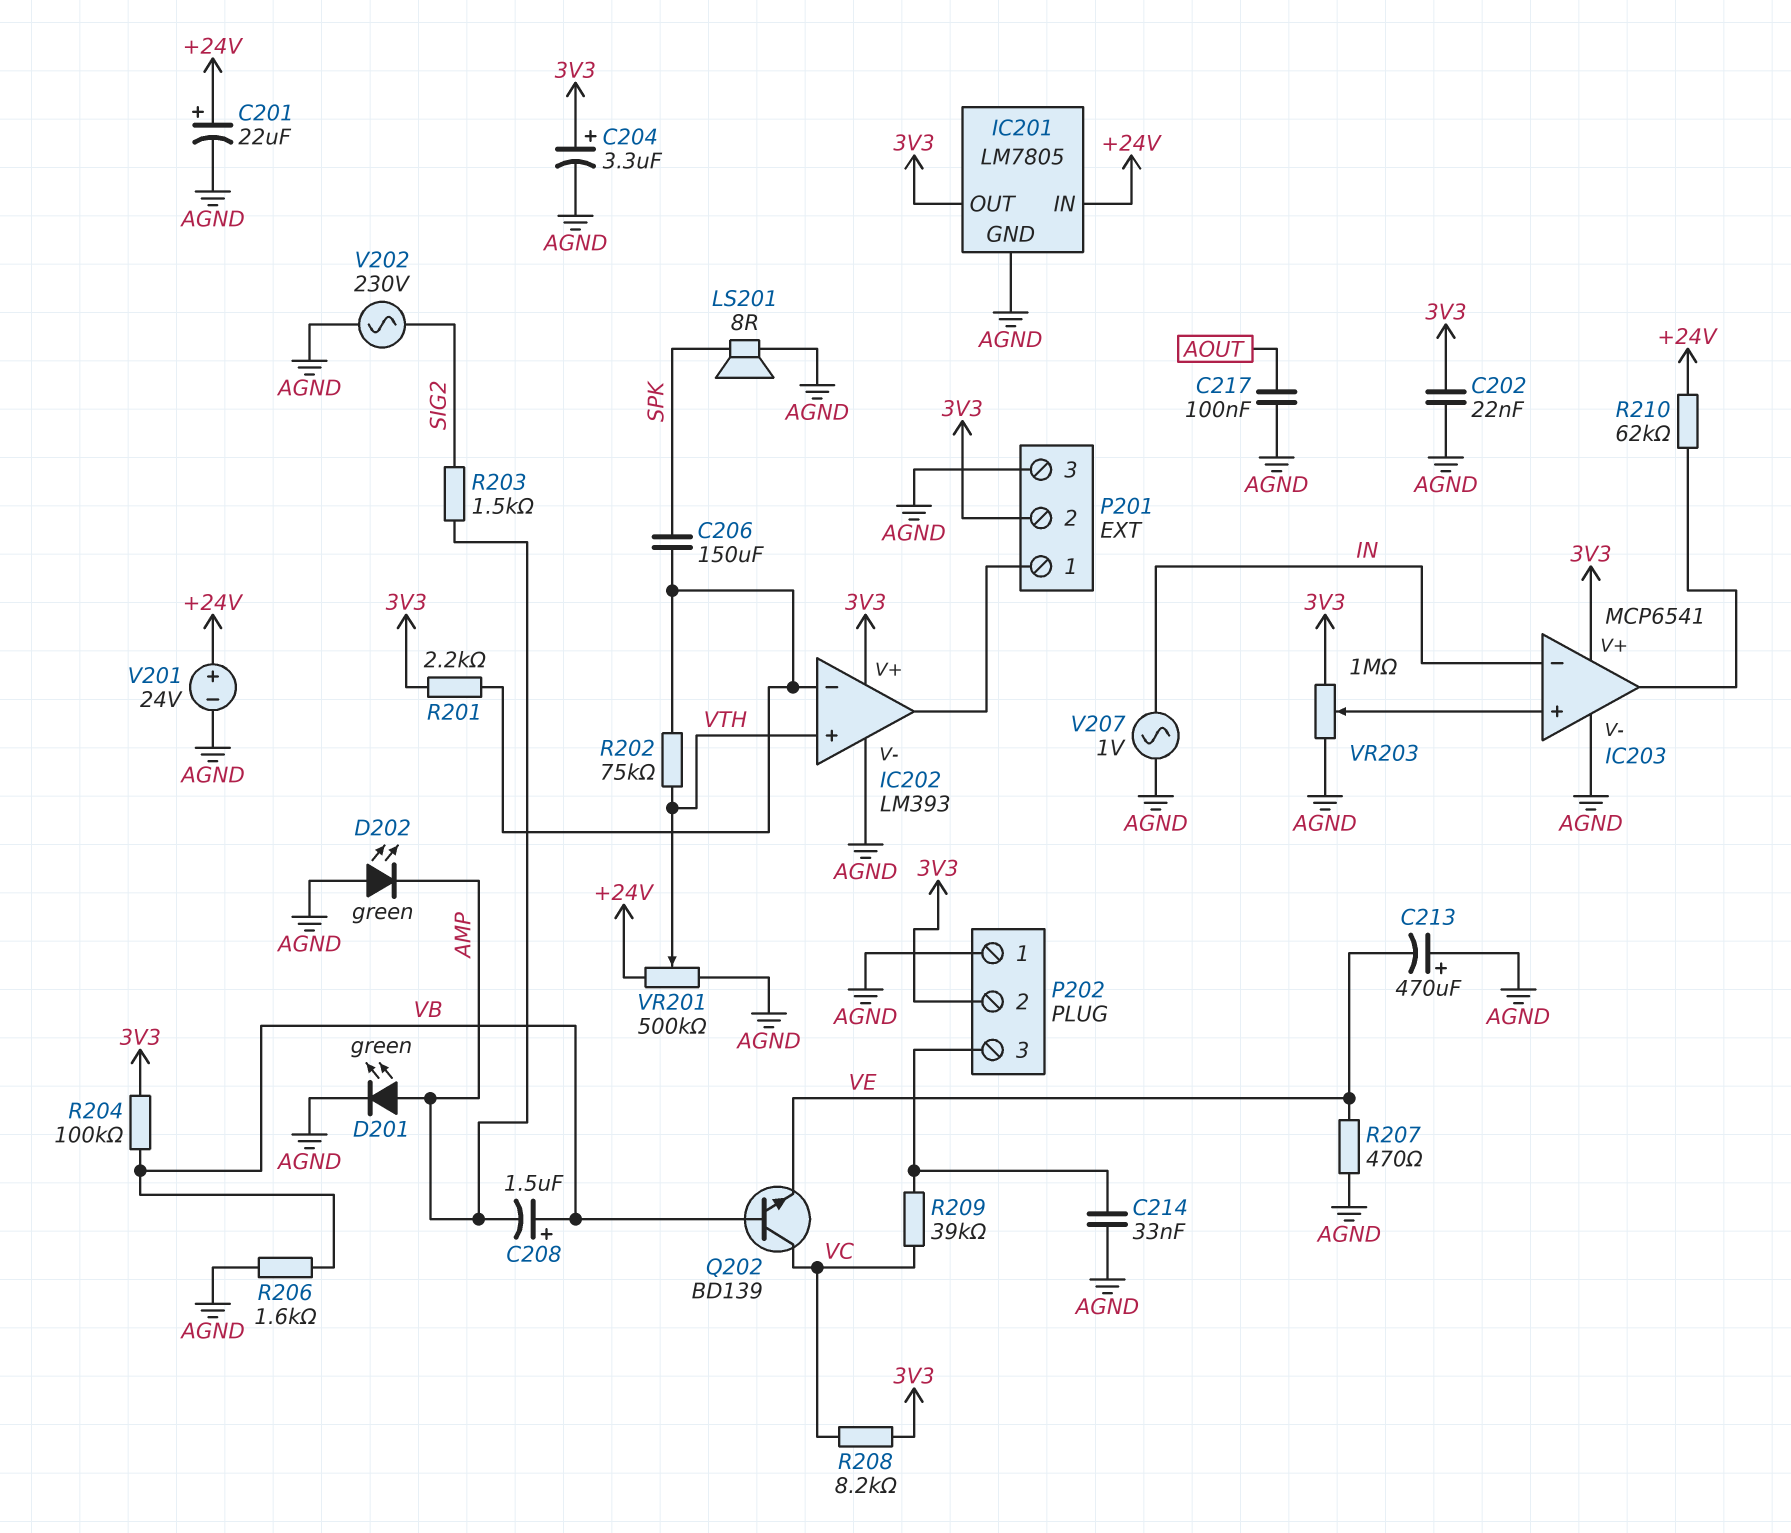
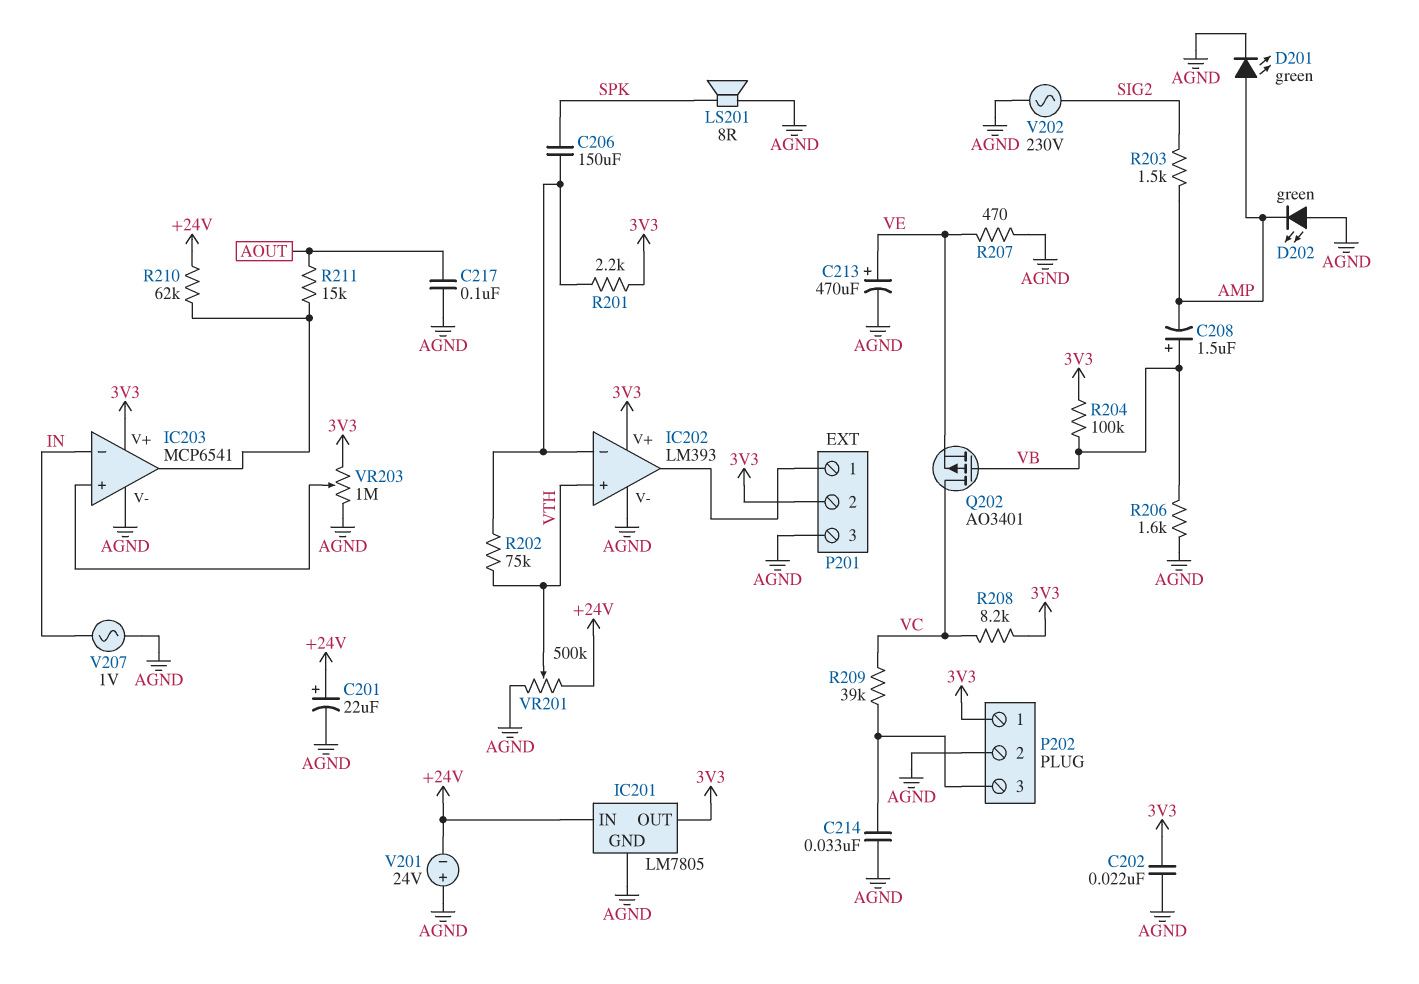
C204: 3.3uF (plus 3V3, minus AGND) -> none
C213: 470uF (plus AGND, minus VE) -> 470uF (plus VE, minus AGND)
P202 pin 1: AGND -> 3V3
P202 pin 2: 3V3 -> AGND
Q202: NPN BD139 (B VB, C VC, E VE) -> PMOS AO3401 (G VB, D VC, S VE)
R211: none -> 15k (AOUT, IC203/out)
V201: 24V (plus +24V, minus AGND) -> 24V (plus AGND, minus +24V)

